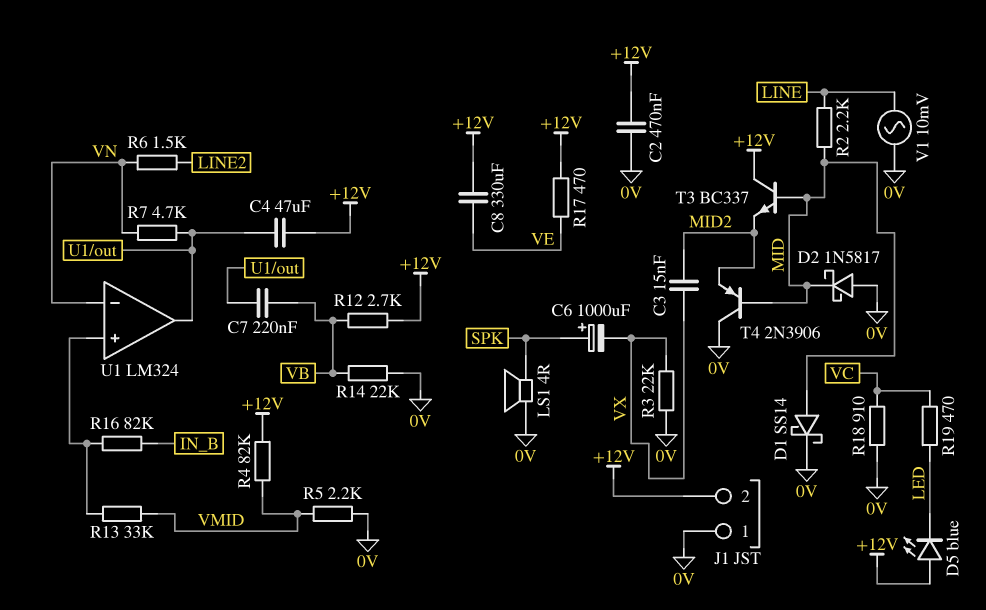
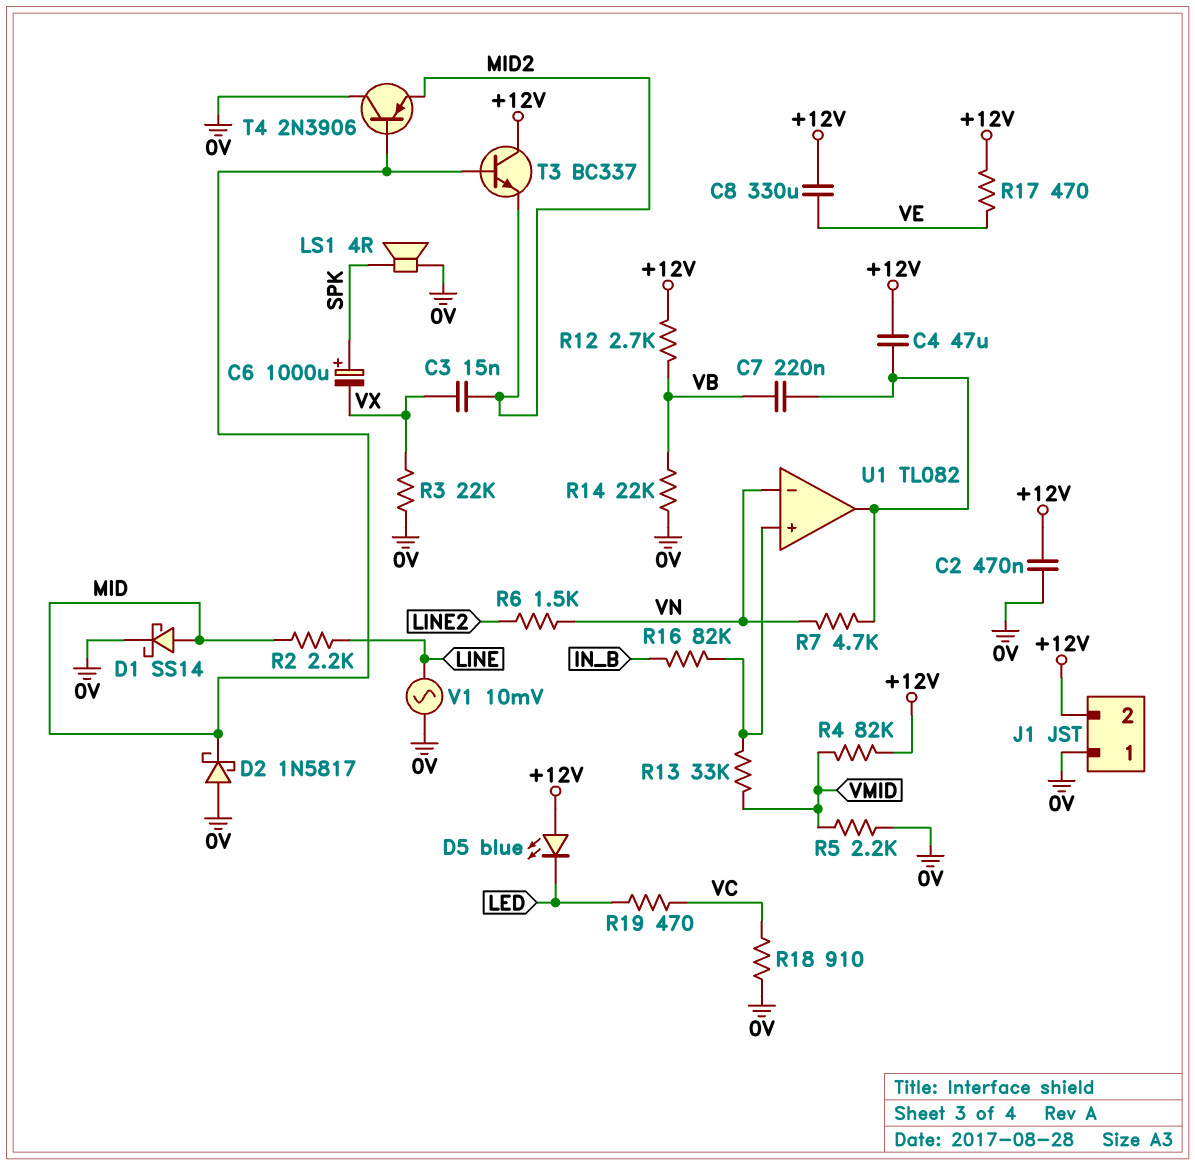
U1: LM324 -> TL082

